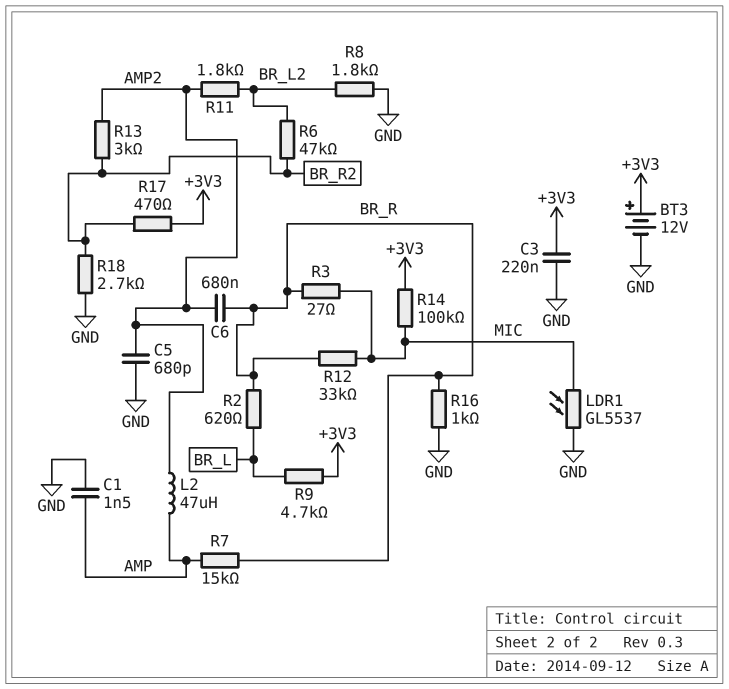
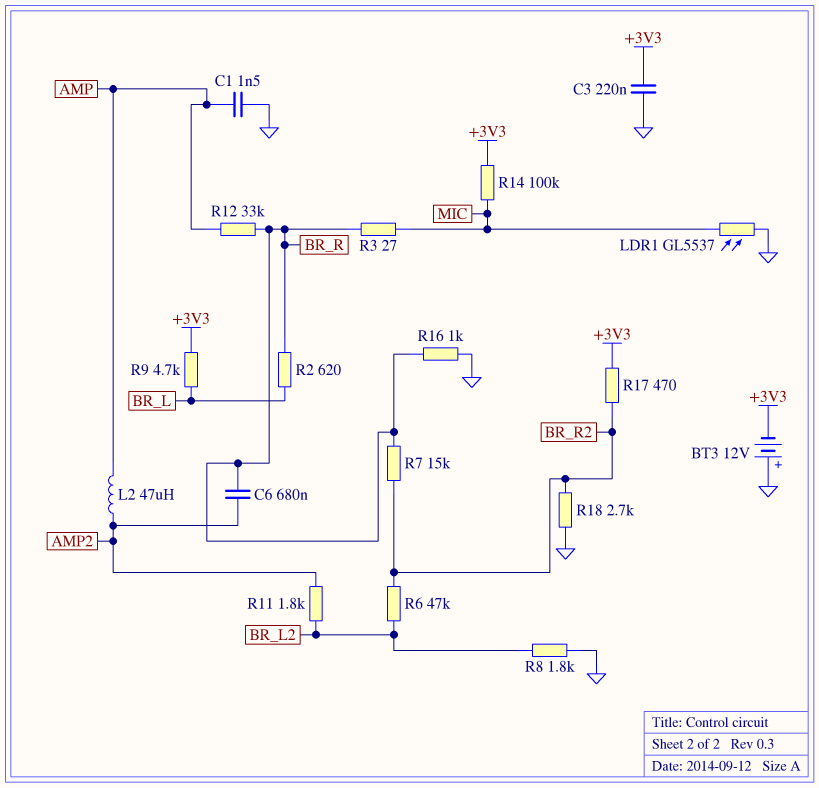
BT3: 12V (plus +3V3, minus GND) -> 12V (plus GND, minus +3V3)
C5: 680pF (AMP2, GND) -> none
R7: 15k (AMP, BR_R) -> 15k (BR_R, BR_R2)
R12: 33k (BR_R, MIC) -> 33k (AMP, BR_R)
R13: 3k (AMP2, BR_R2) -> none

